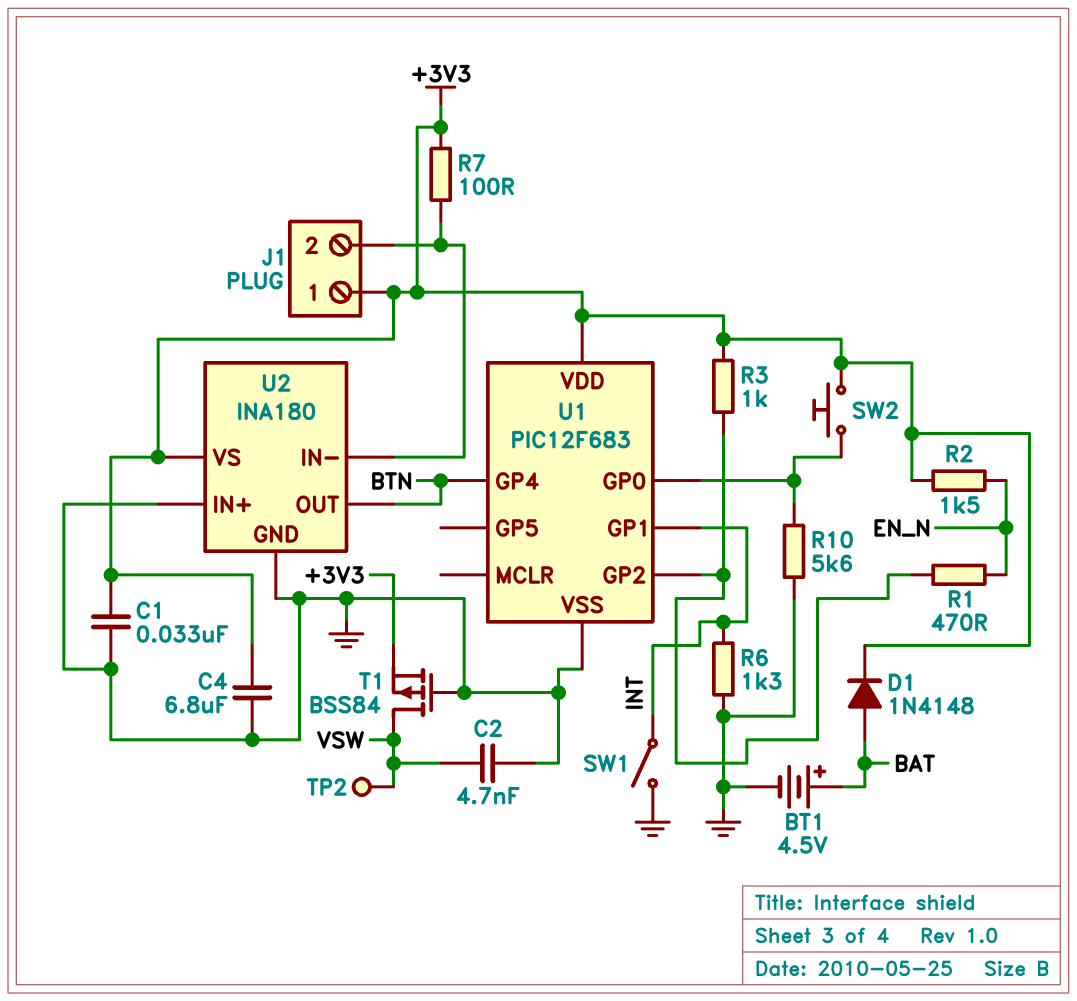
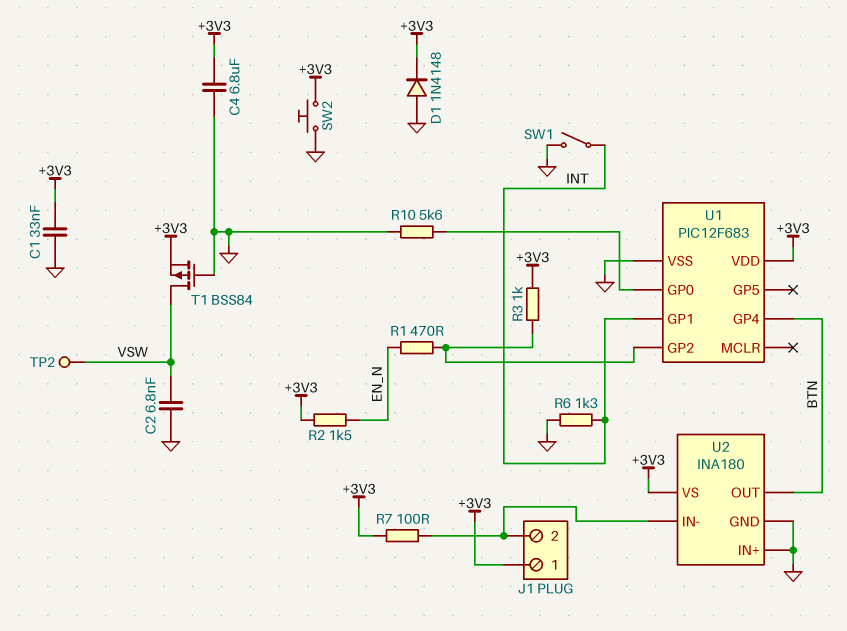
BT1: 4.5V (plus BAT, minus GND) -> none
C2: 4.7nF (GND, VSW) -> 6.8nF (GND, VSW)
D1: diode 1N4148 (A BAT, K +3V3) -> diode 1N4148 (A GND, K +3V3)
SW2: button (+3V3, U1/GP0) -> button (+3V3, GND)

